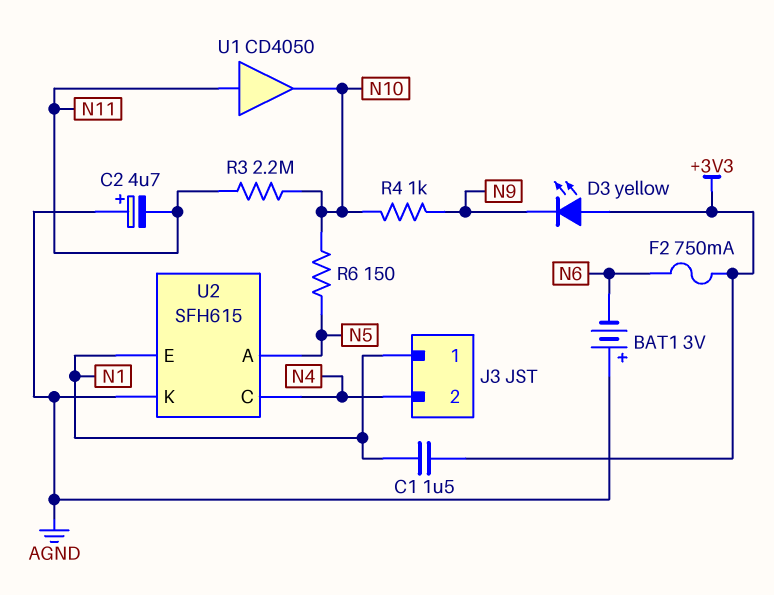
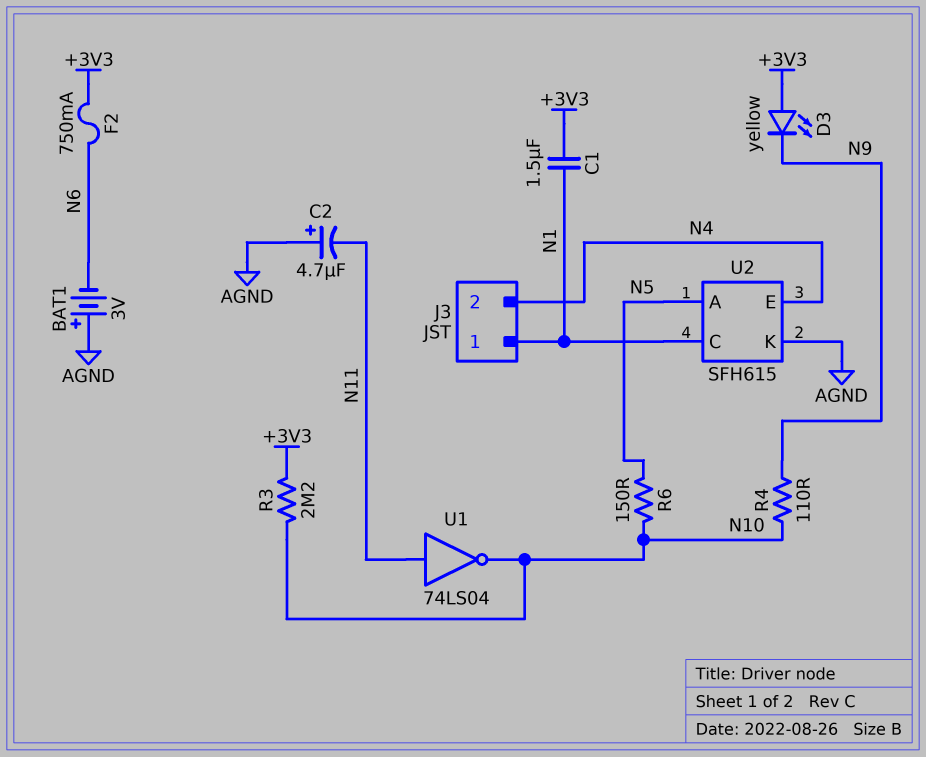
R3: 2.2M (N10, N11) -> 2.2M (+3V3, N10)
R4: 1k (N9, N10) -> 110 (N9, N10)
U1: buffer CD4050 (in N11, out N10) -> NOT 74LS04 (in N11, out N10)
U2 pin C: N4 -> N1
U2 pin E: N1 -> N4

